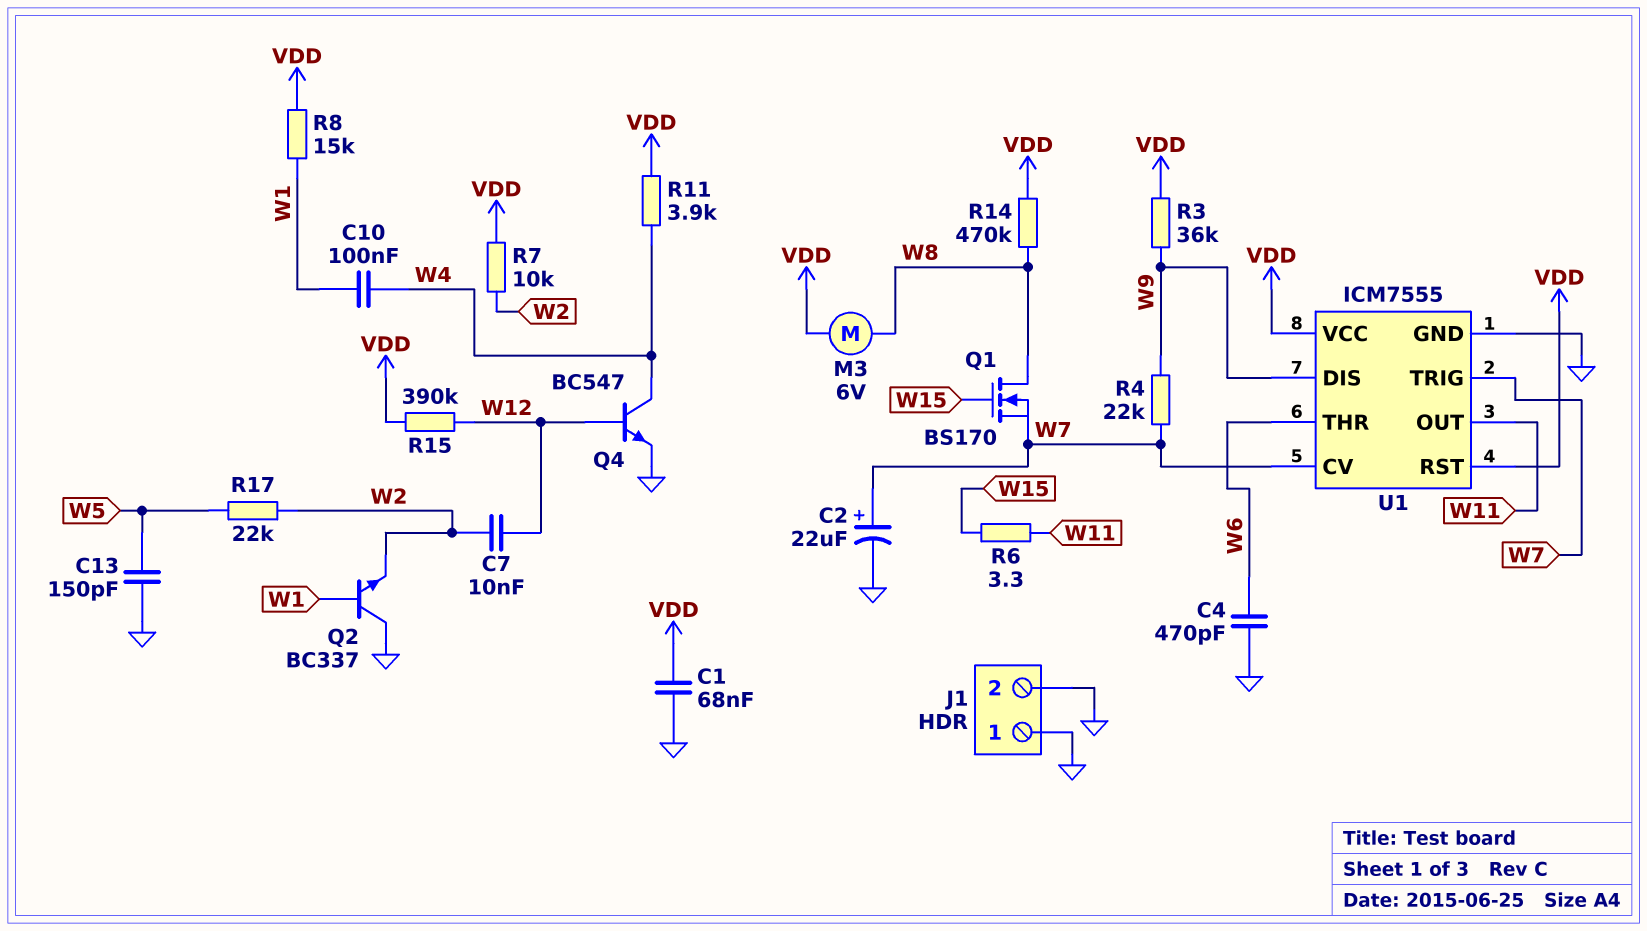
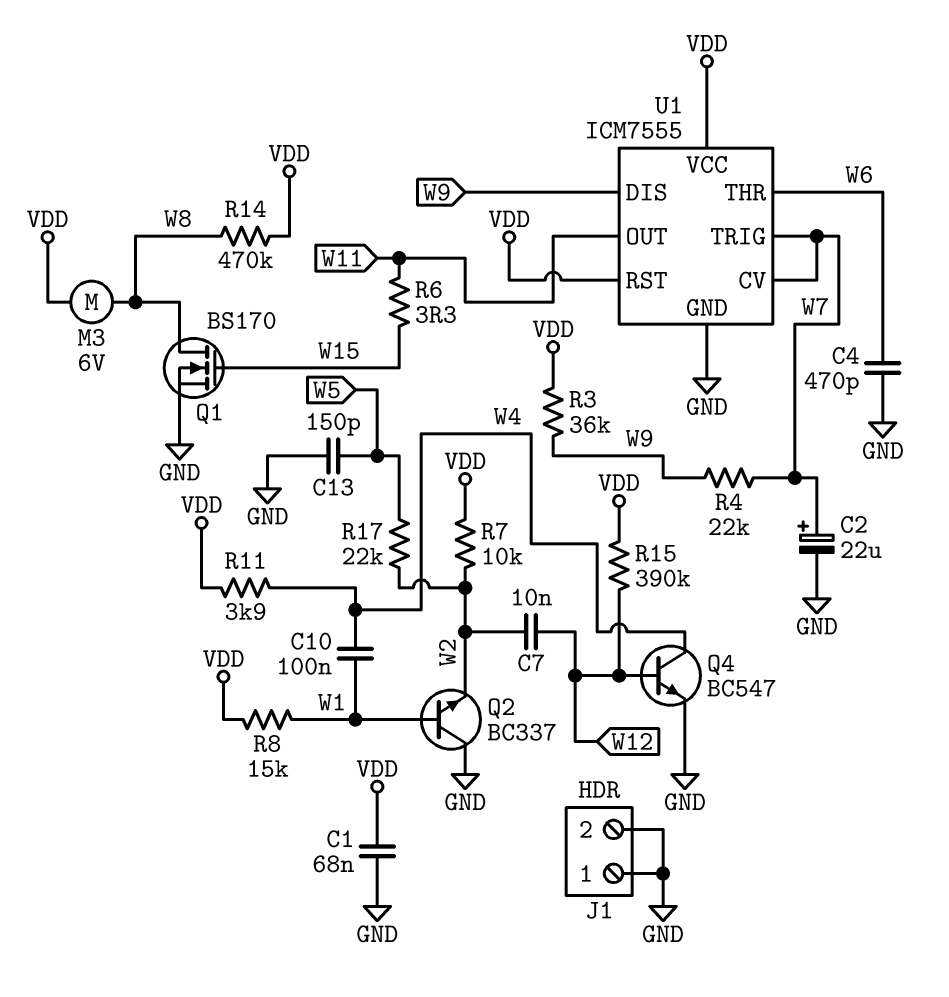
Q1: NMOS BS170 (G W15, D W8, S W7) -> NMOS BS170 (G W15, D W8, S GND)

